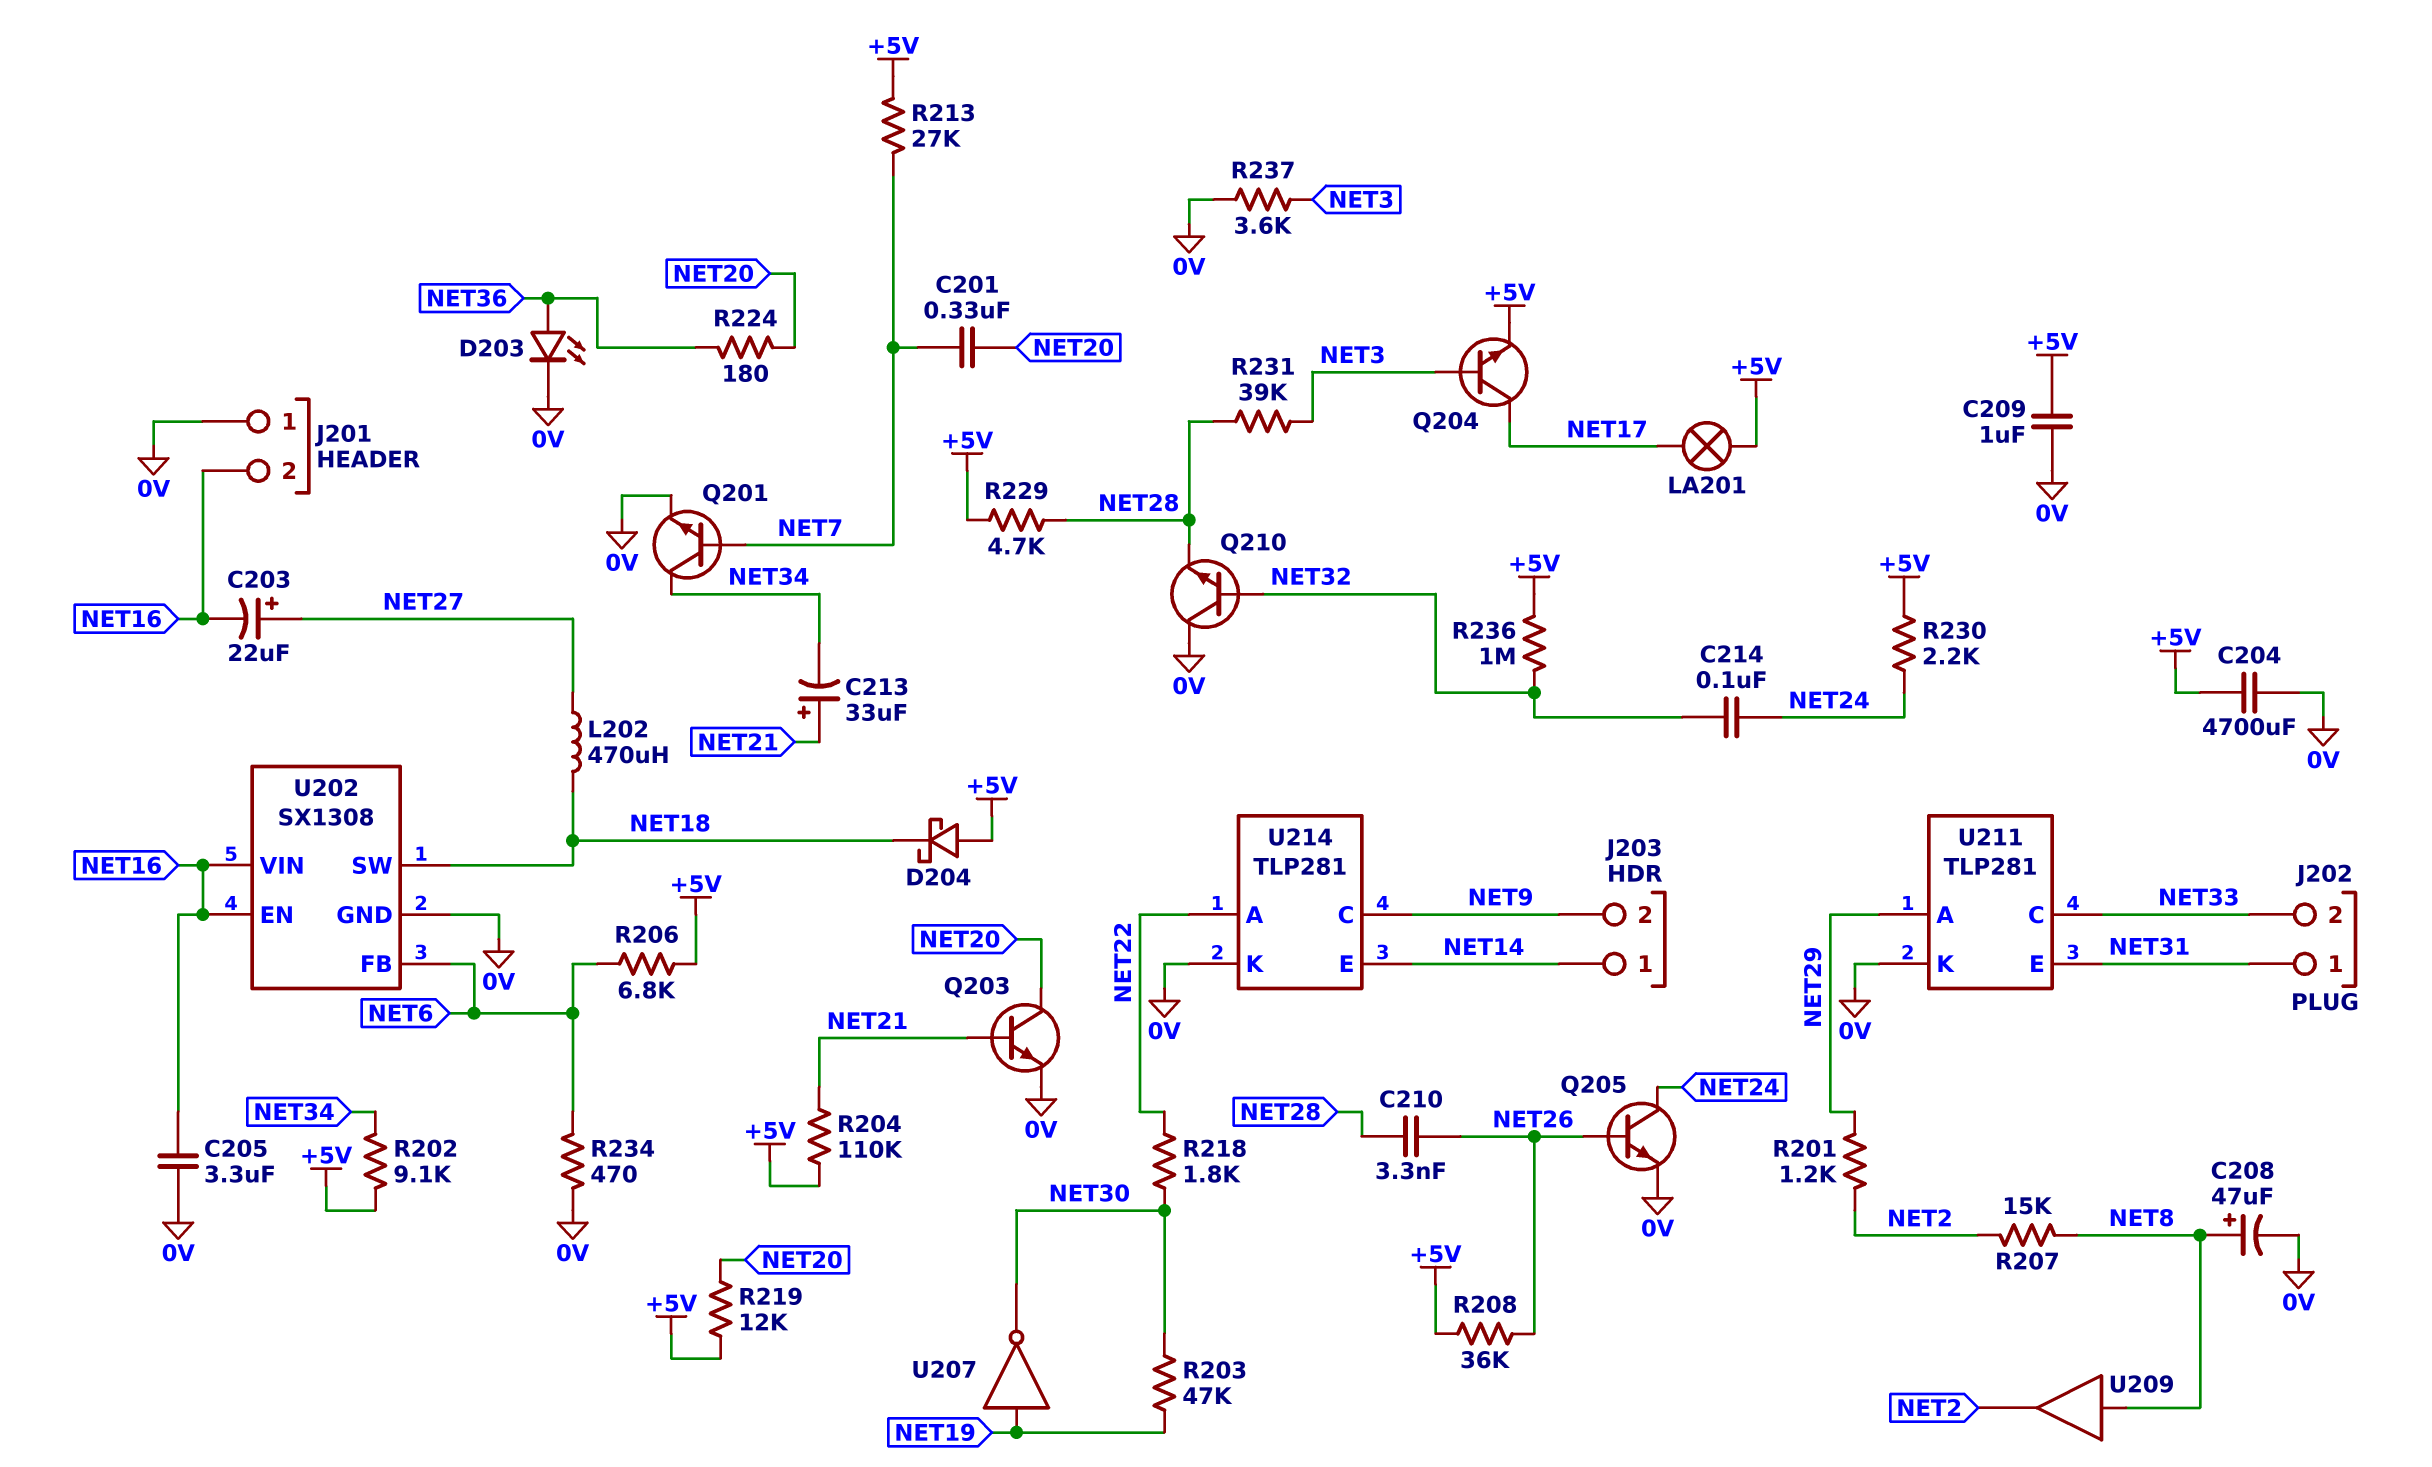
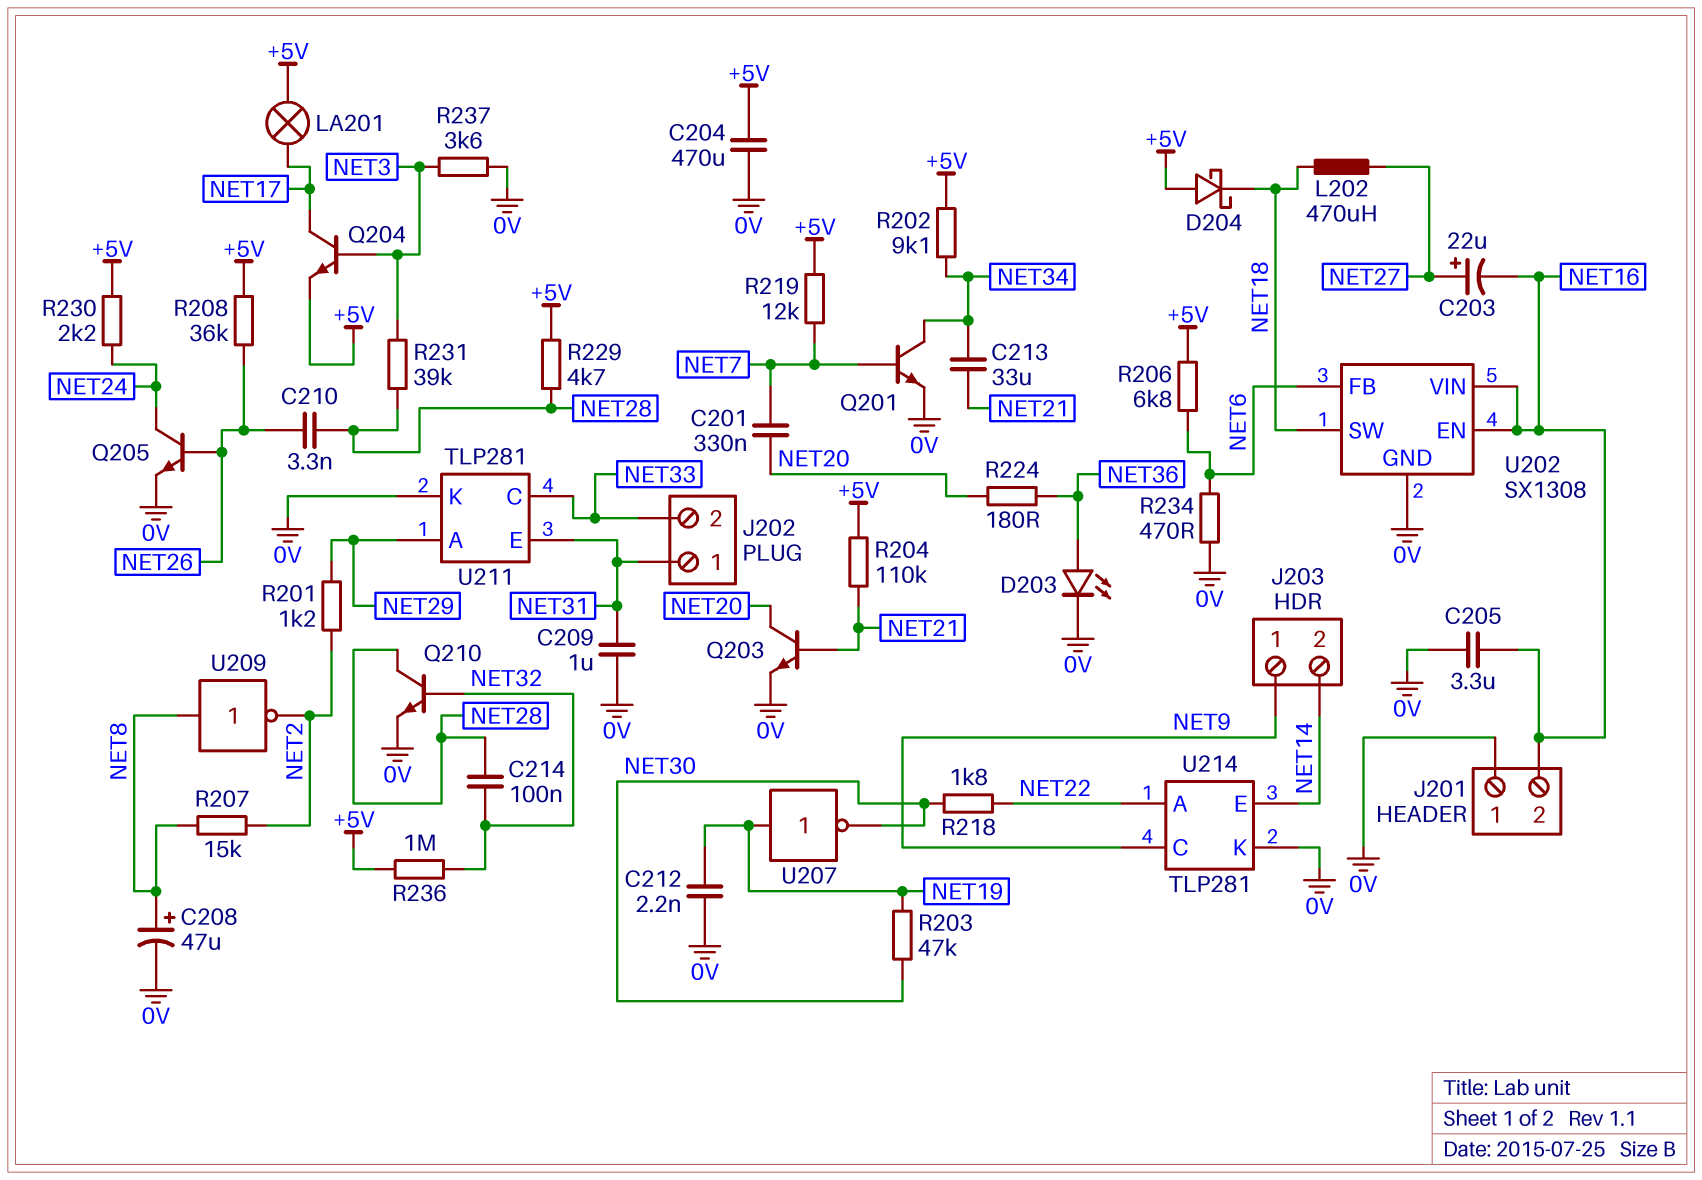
C204: 4700uF (+5V, 0V) -> 470uF (+5V, 0V)
C209: 1uF (+5V, 0V) -> 1uF (0V, NET31)
C212: none -> 2.2nF (0V, NET19)
C213: 33uF (plus NET21, minus NET34) -> 33uF (NET21, NET34)
C214: 100nF (NET24, NET32) -> 100nF (NET28, NET32)
J203 pin 1: NET14 -> NET9
J203 pin 2: NET9 -> NET14
Q210: NPN (B NET32, C 0V, E NET28) -> NPN (B NET32, C NET28, E 0V)
R213: 27k (+5V, NET7) -> none
R219: 12k (+5V, NET20) -> 12k (+5V, NET7)
U209: buffer (in NET8, out NET2) -> NOT (in NET8, out NET2)

